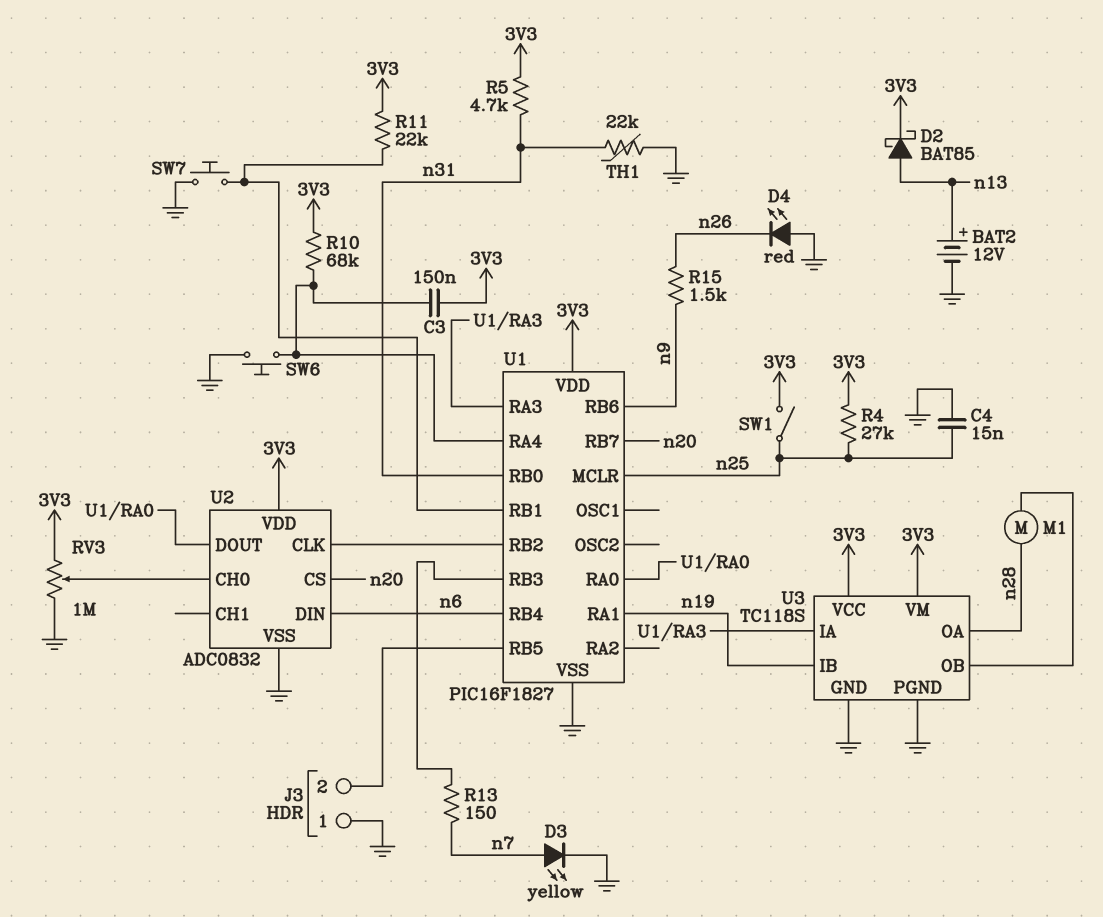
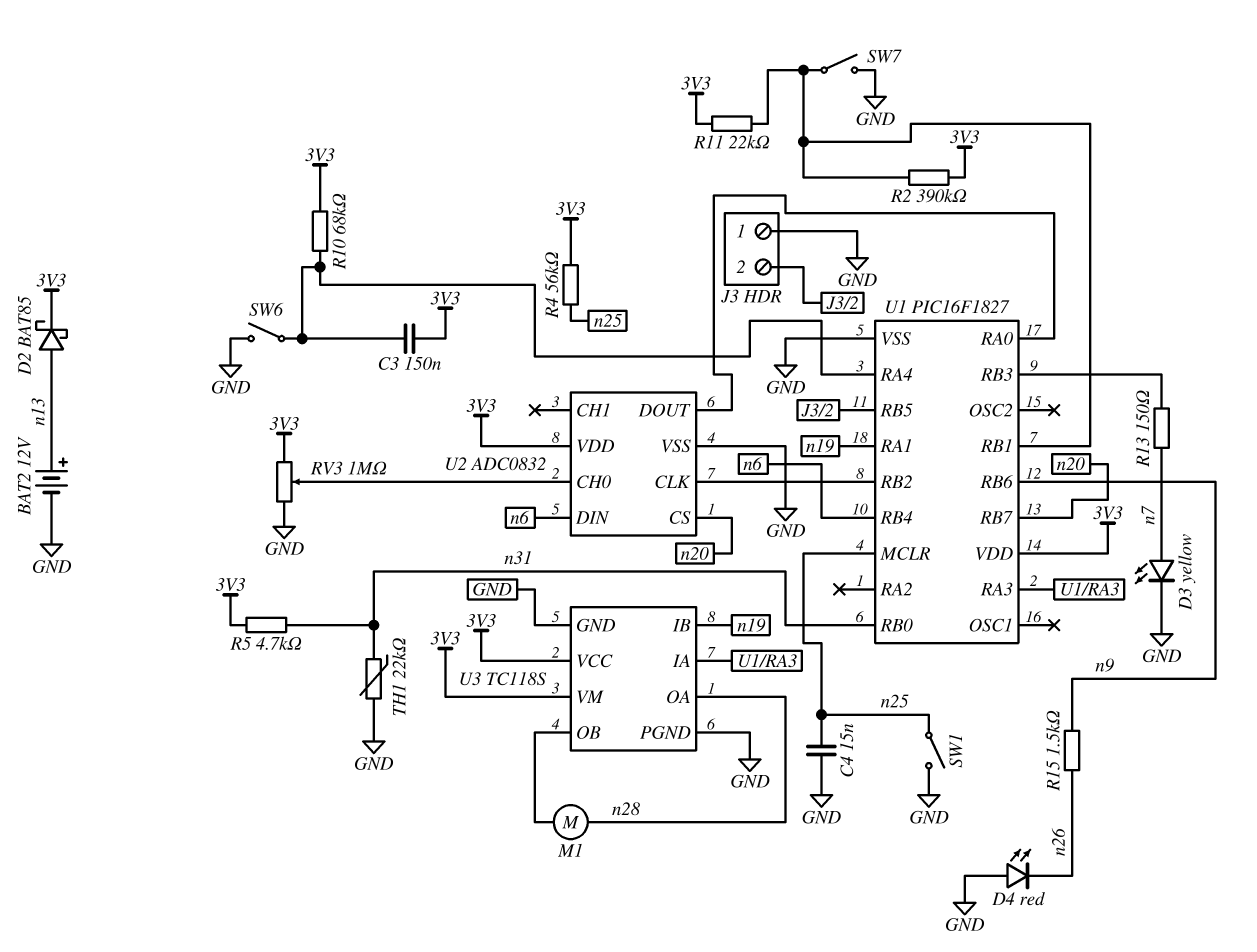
R2: none -> 390k (3V3, U1/RB1)
R4: 27k (3V3, n25) -> 56k (3V3, n25)
SW1: switch (3V3, n25) -> switch (GND, n25)
SW6: button (GND, U1/RA4) -> switch (GND, U1/RA4)
SW7: button (GND, U1/RB1) -> switch (GND, U1/RB1)

